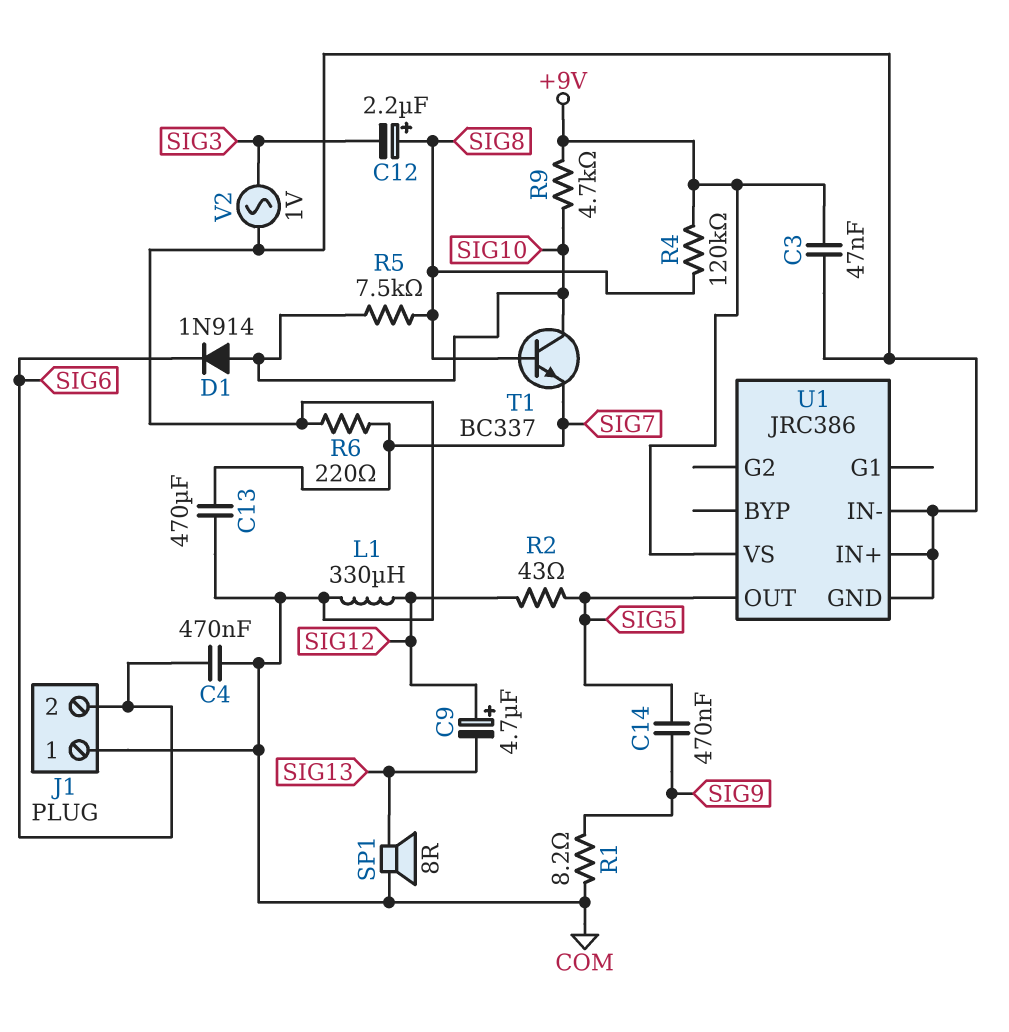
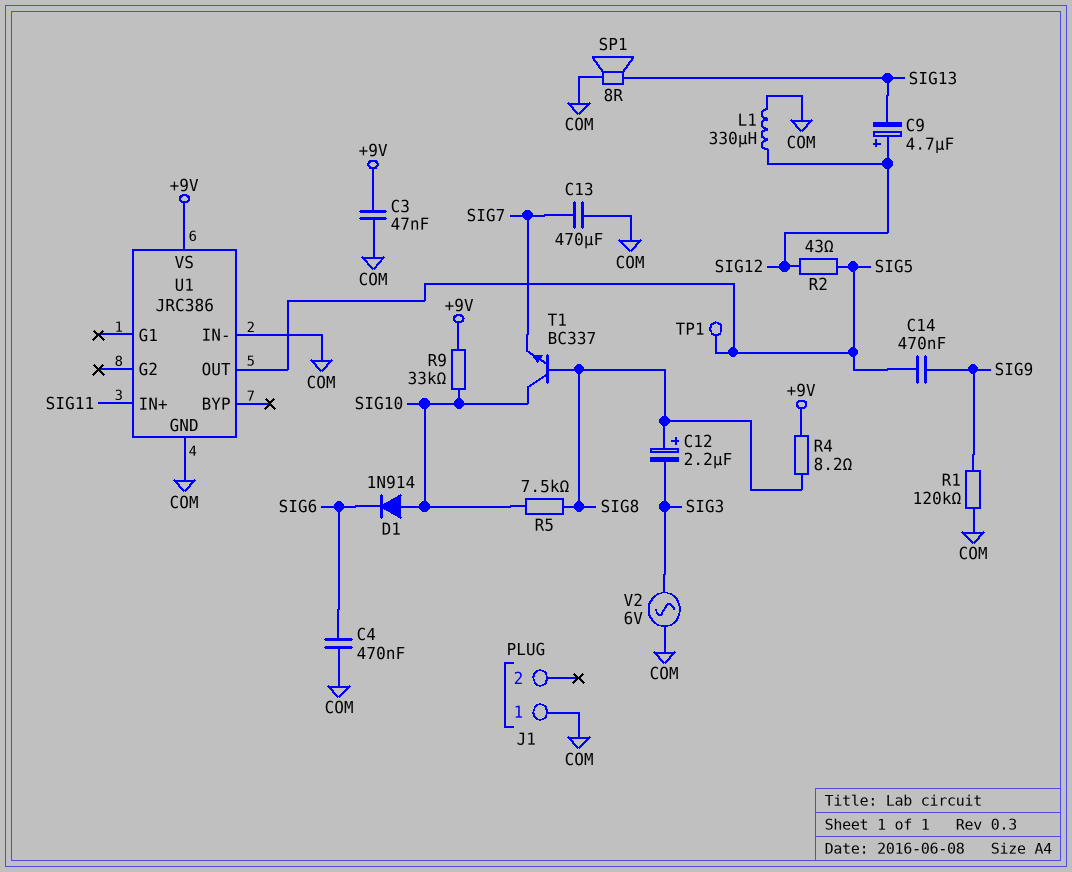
J1 pin 2: SIG6 -> none
R1: 8.2 (COM, SIG9) -> 120k (COM, SIG9)
R4: 120k (+9V, SIG8) -> 8.2 (+9V, SIG8)
R6: 220 (COM, SIG7) -> none
R9: 4.7k (+9V, SIG10) -> 33k (+9V, SIG10)
TP1: none -> test point (SIG5)
U1 pin IN+: COM -> SIG11
V2: AC 1V (COM, SIG3) -> AC 6V (COM, SIG3)

